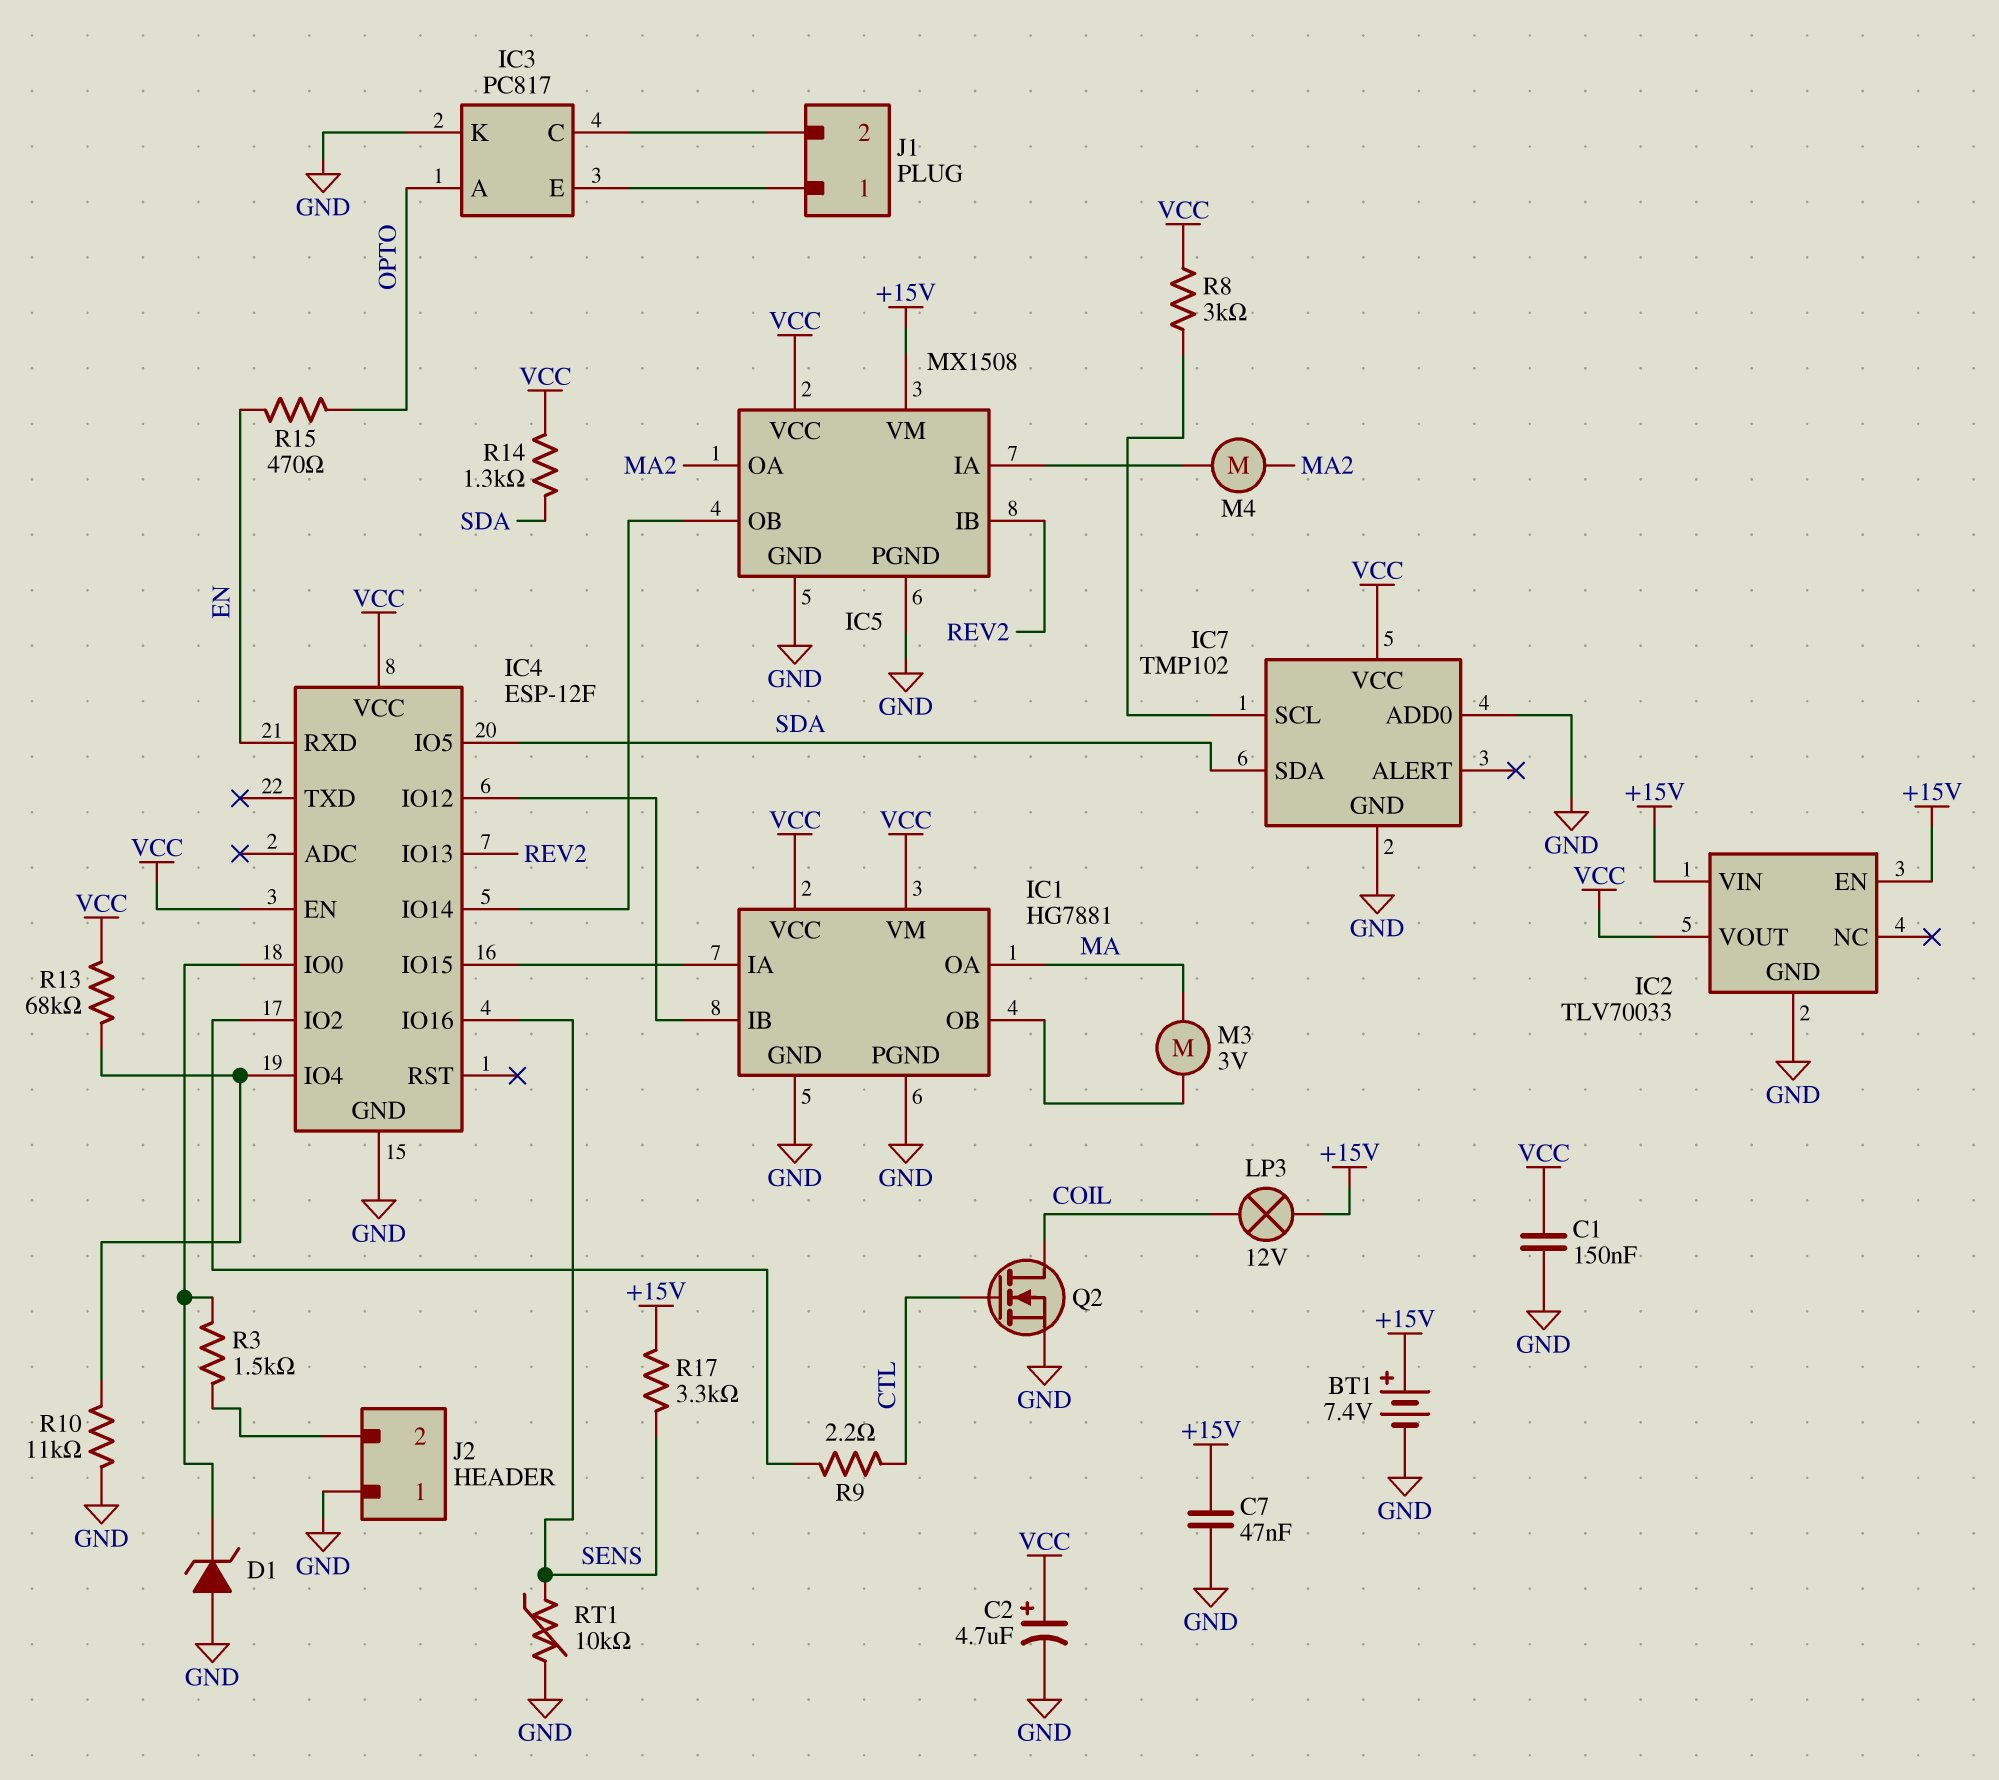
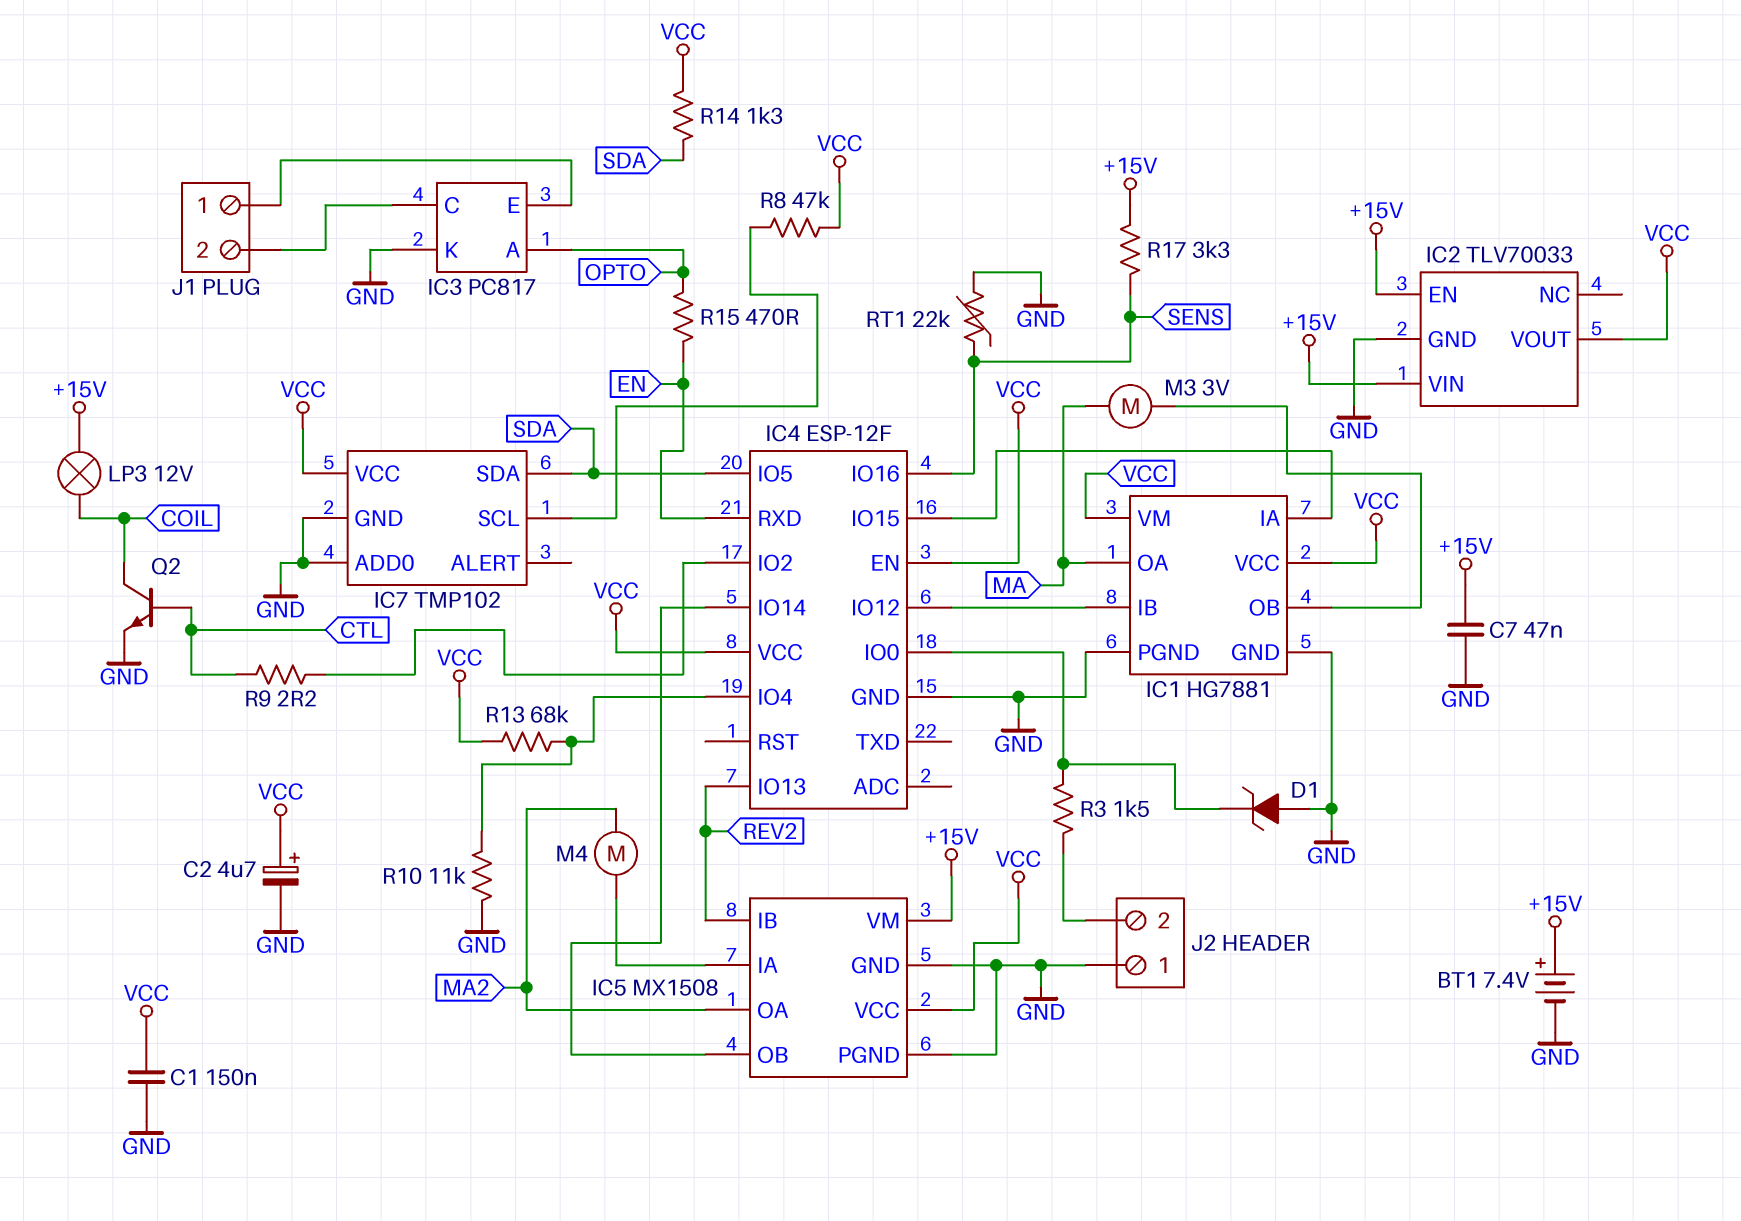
Q2: NMOS (G CTL, D COIL, S GND) -> NPN (B CTL, C COIL, E GND)
R8: 3k (IC7/SCL, VCC) -> 47k (IC7/SCL, VCC)
RT1: 10k (GND, SENS) -> 22k (GND, SENS)

